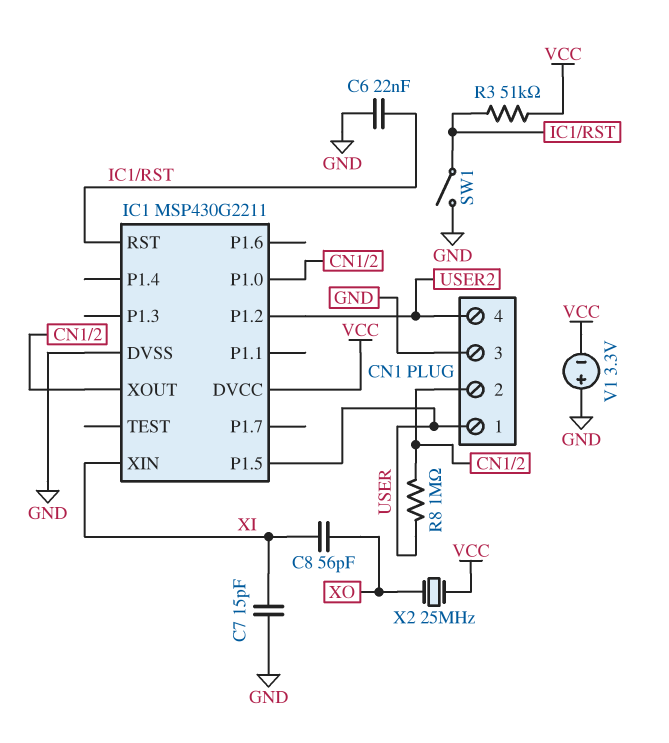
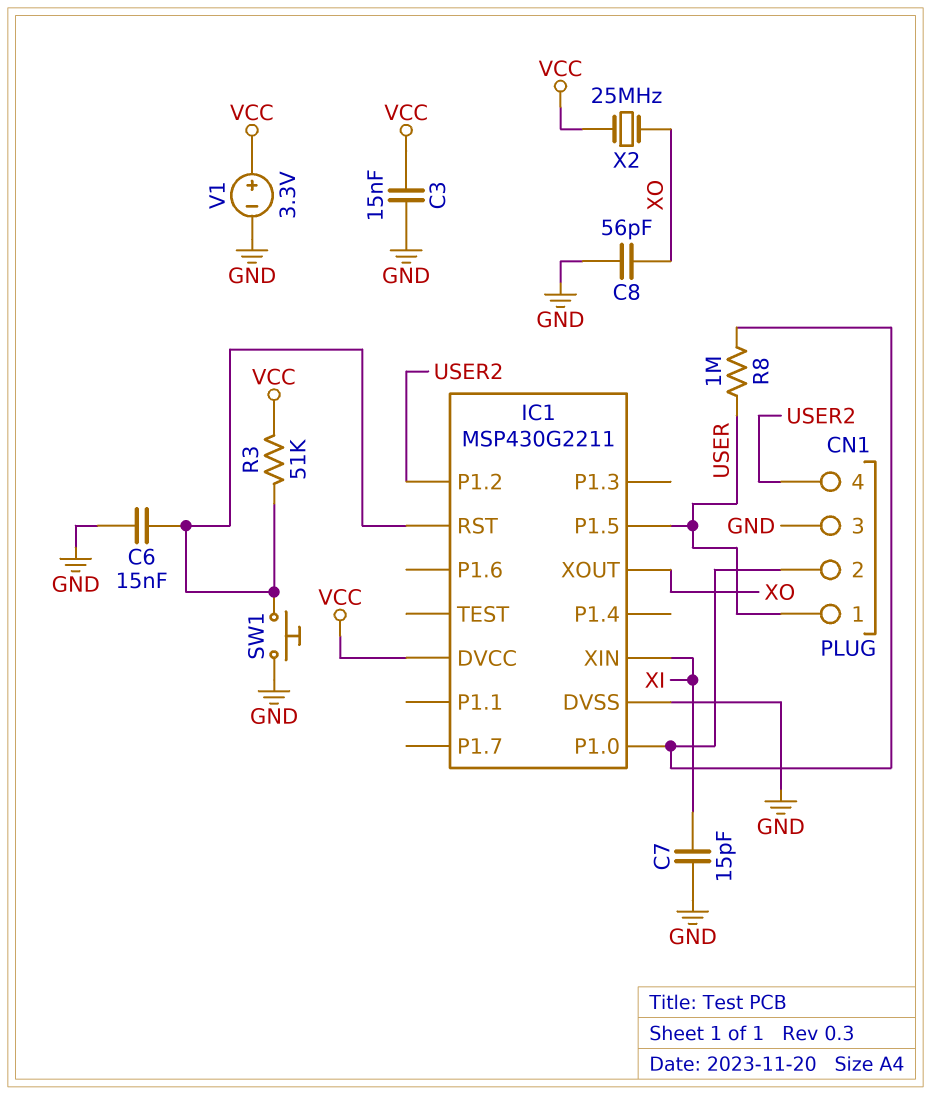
C3: none -> 15nF (GND, VCC)
C6: 22nF (GND, IC1/RST) -> 15nF (GND, IC1/RST)
C8: 56pF (XI, XO) -> 56pF (GND, XO)
IC1 pin XOUT: CN1/2 -> XO
SW1: switch (GND, IC1/RST) -> button (GND, IC1/RST)
V1: 3.3V (plus GND, minus VCC) -> 3.3V (plus VCC, minus GND)

